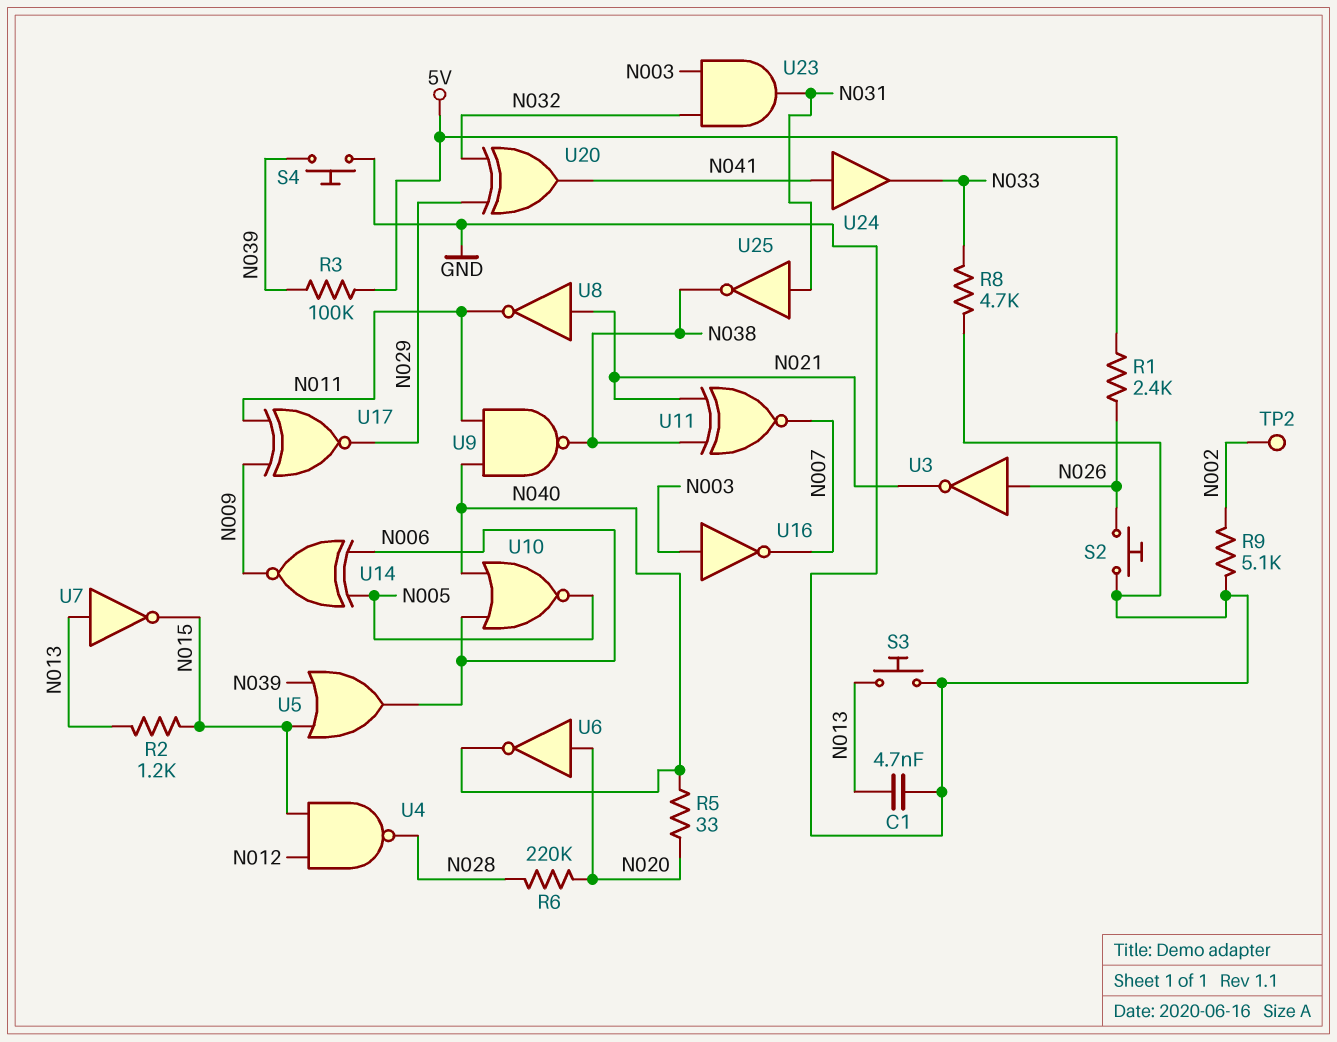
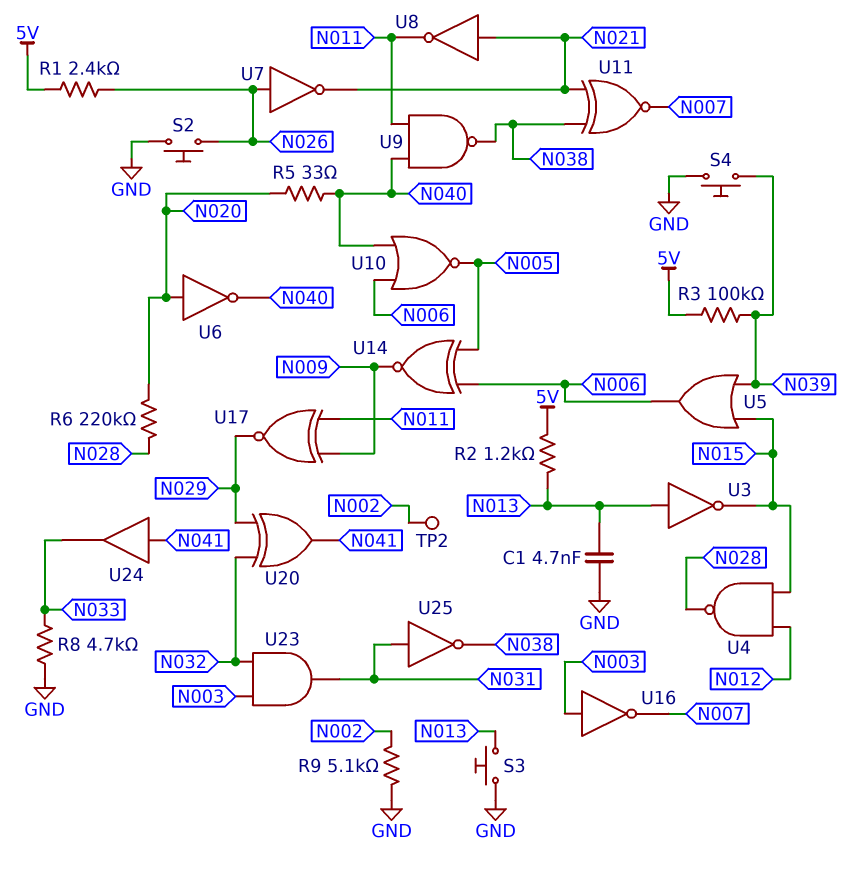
R2: 1.2k (N013, N015) -> 1.2k (5V, N013)
U3: NOT (in N026, out N021) -> NOT (in N013, out N015)
U7: NOT (in N013, out N015) -> NOT (in N026, out N021)

